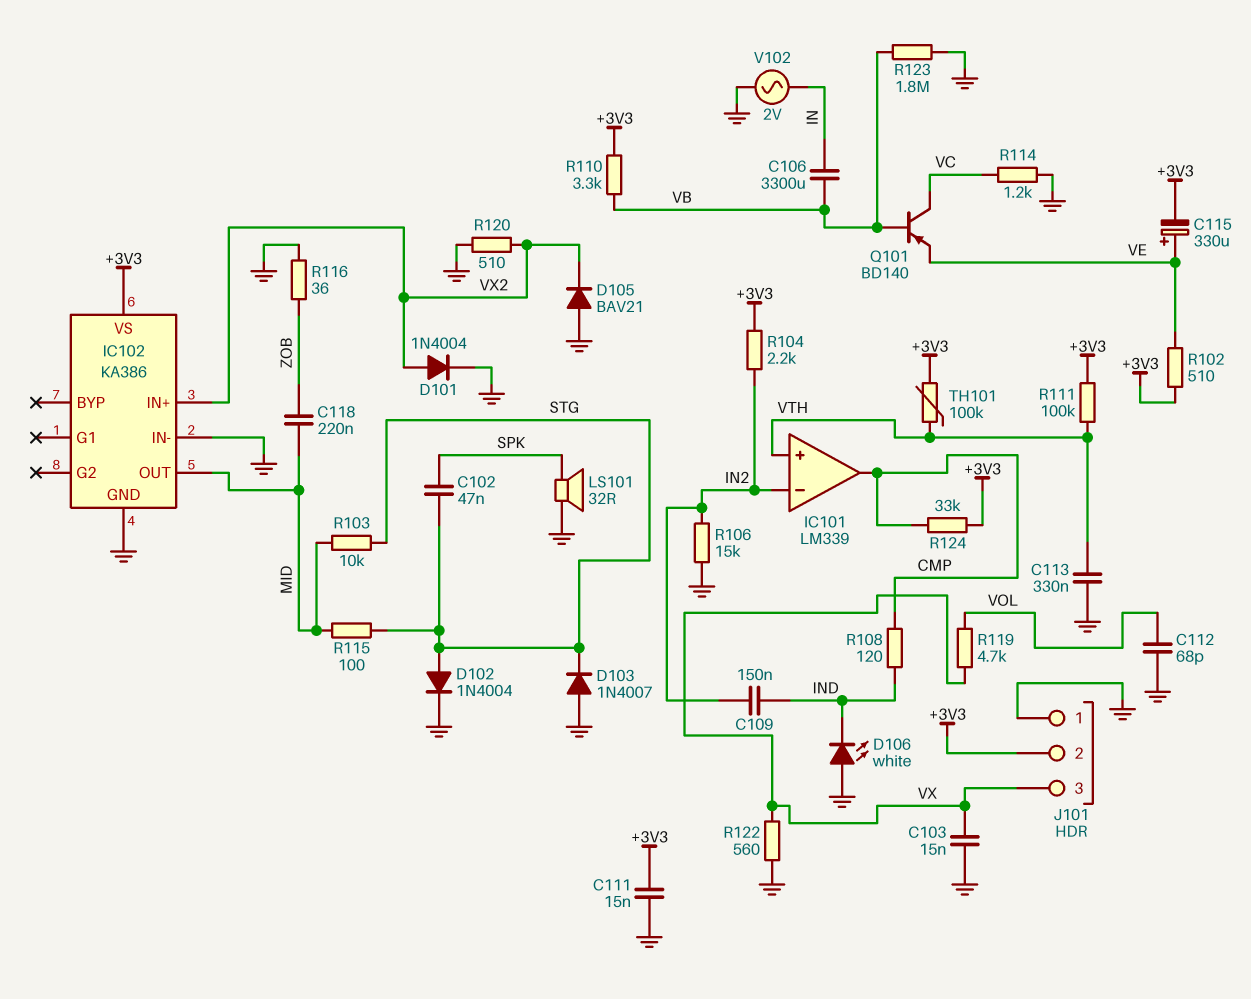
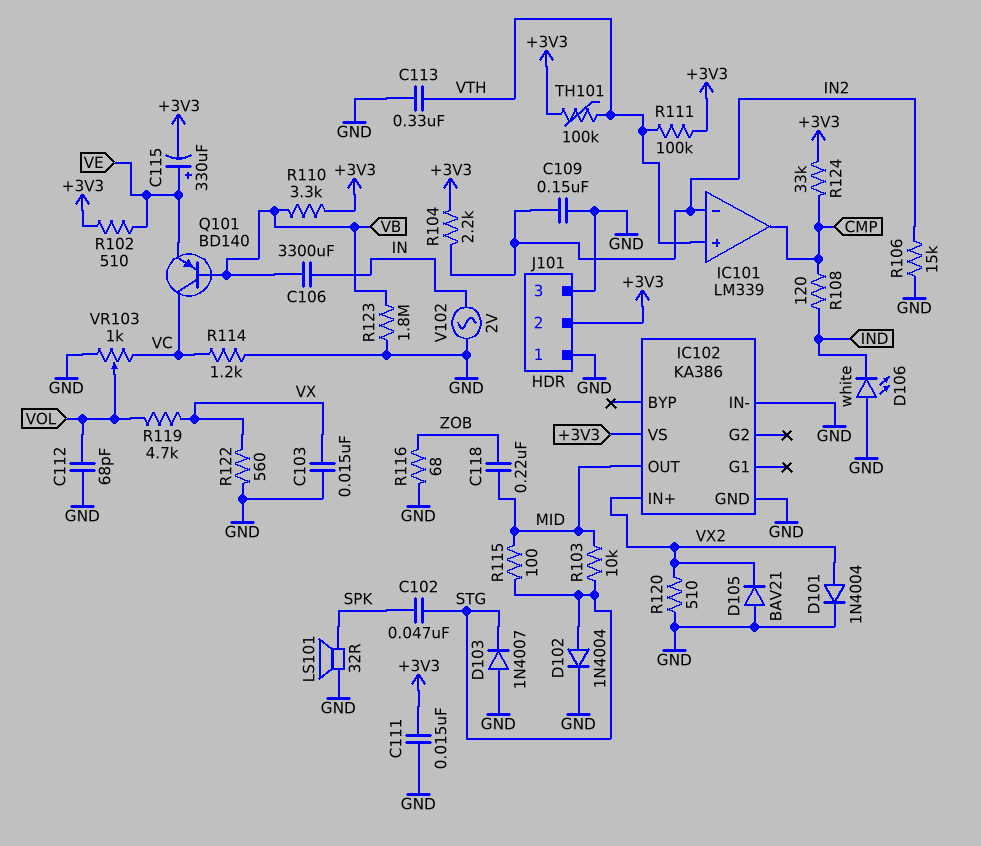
C109: 150nF (IN2, IND) -> 150nF (GND, IN2)
J101 pin 3: VX -> GND
R116: 36 (GND, ZOB) -> 68 (GND, ZOB)
VR103: none -> 1k (GND, VC, wiper VOL)

